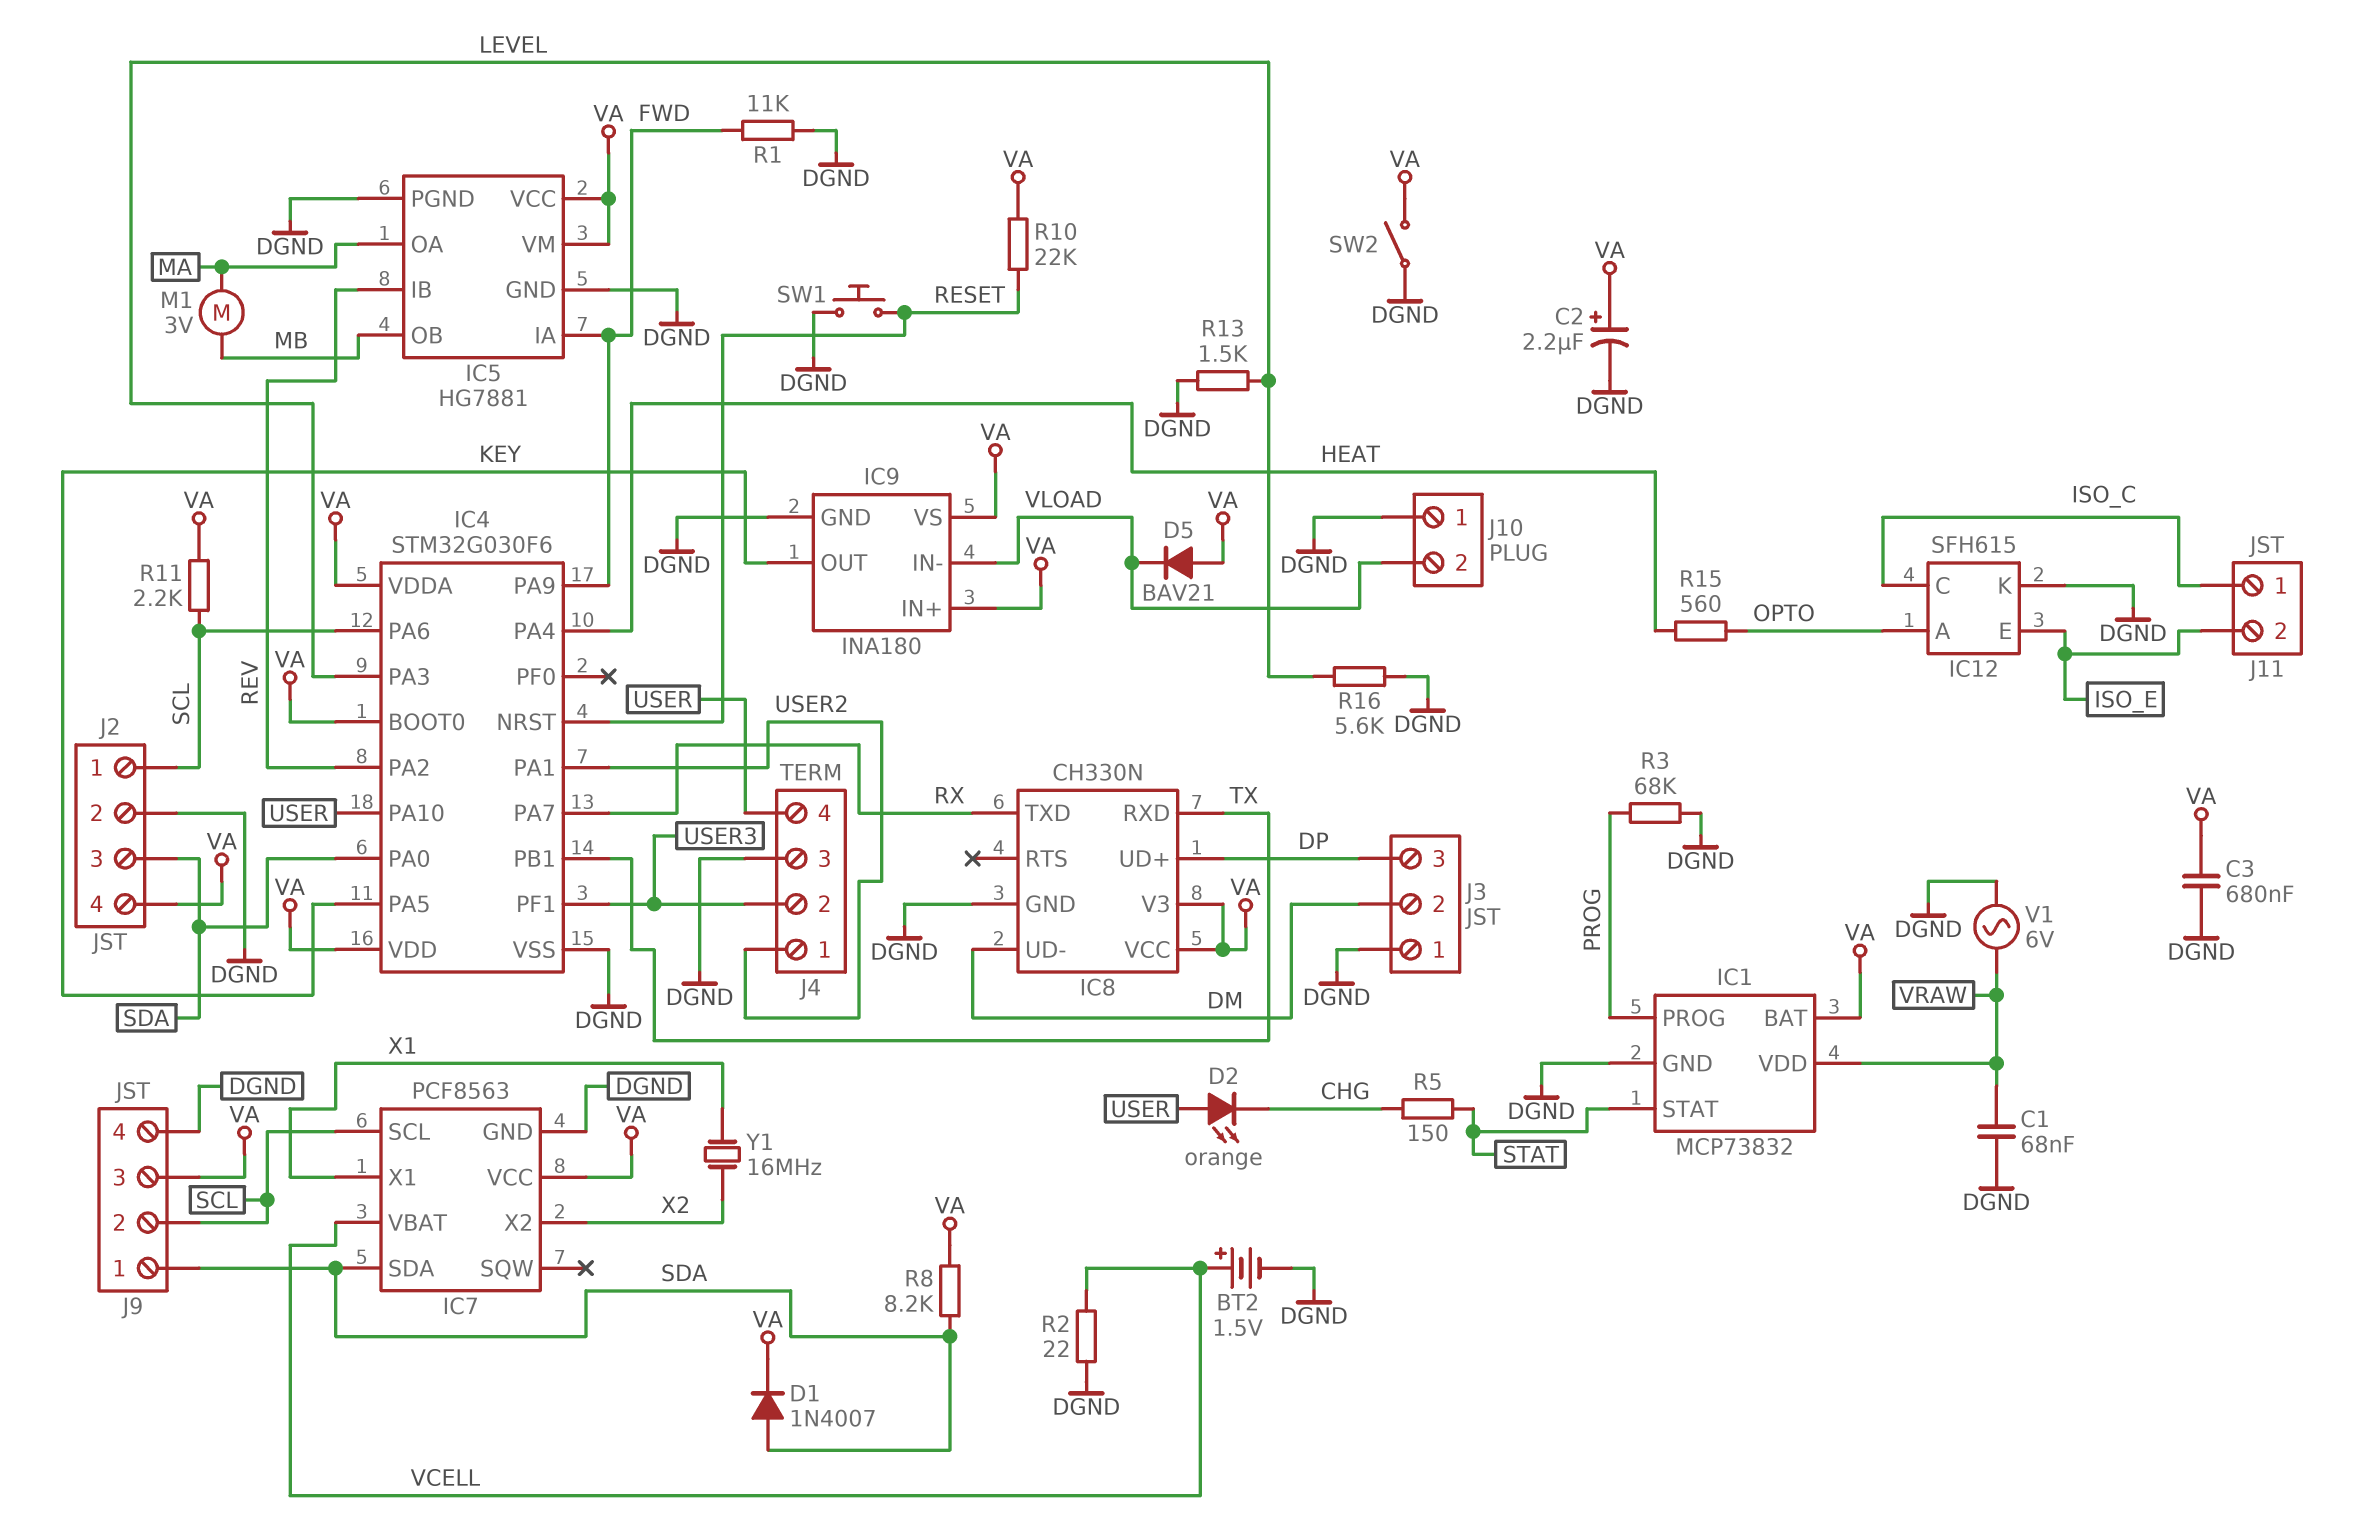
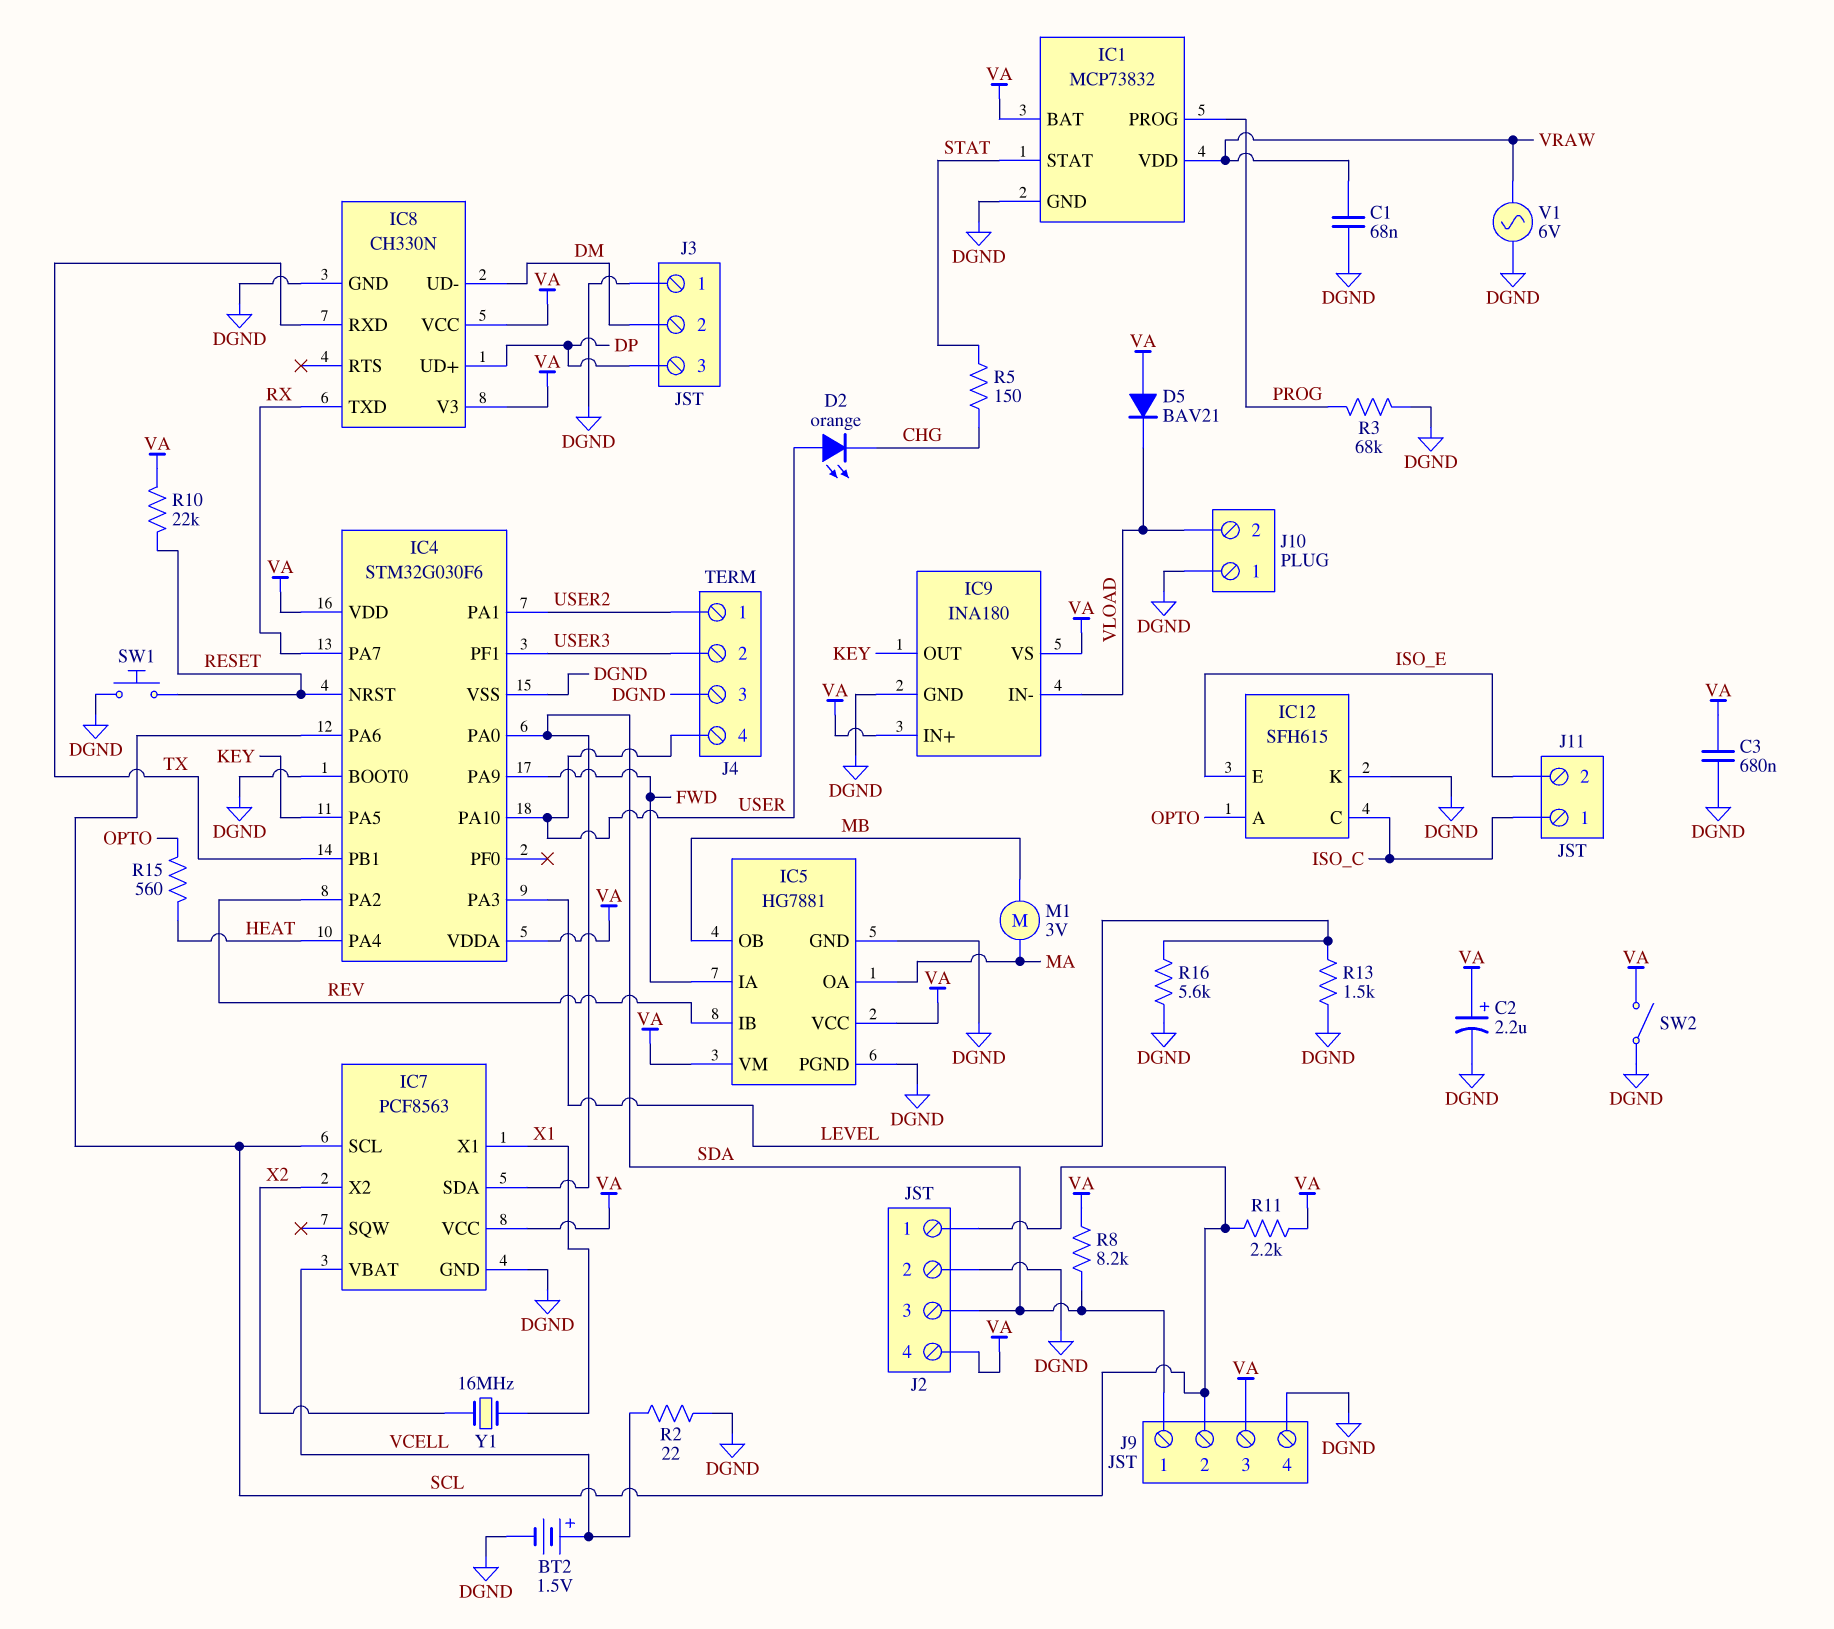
D1: diode 1N4007 (A SDA, K VA) -> none
IC4 pin BOOT0: VA -> DGND
R1: 11k (DGND, FWD) -> none

